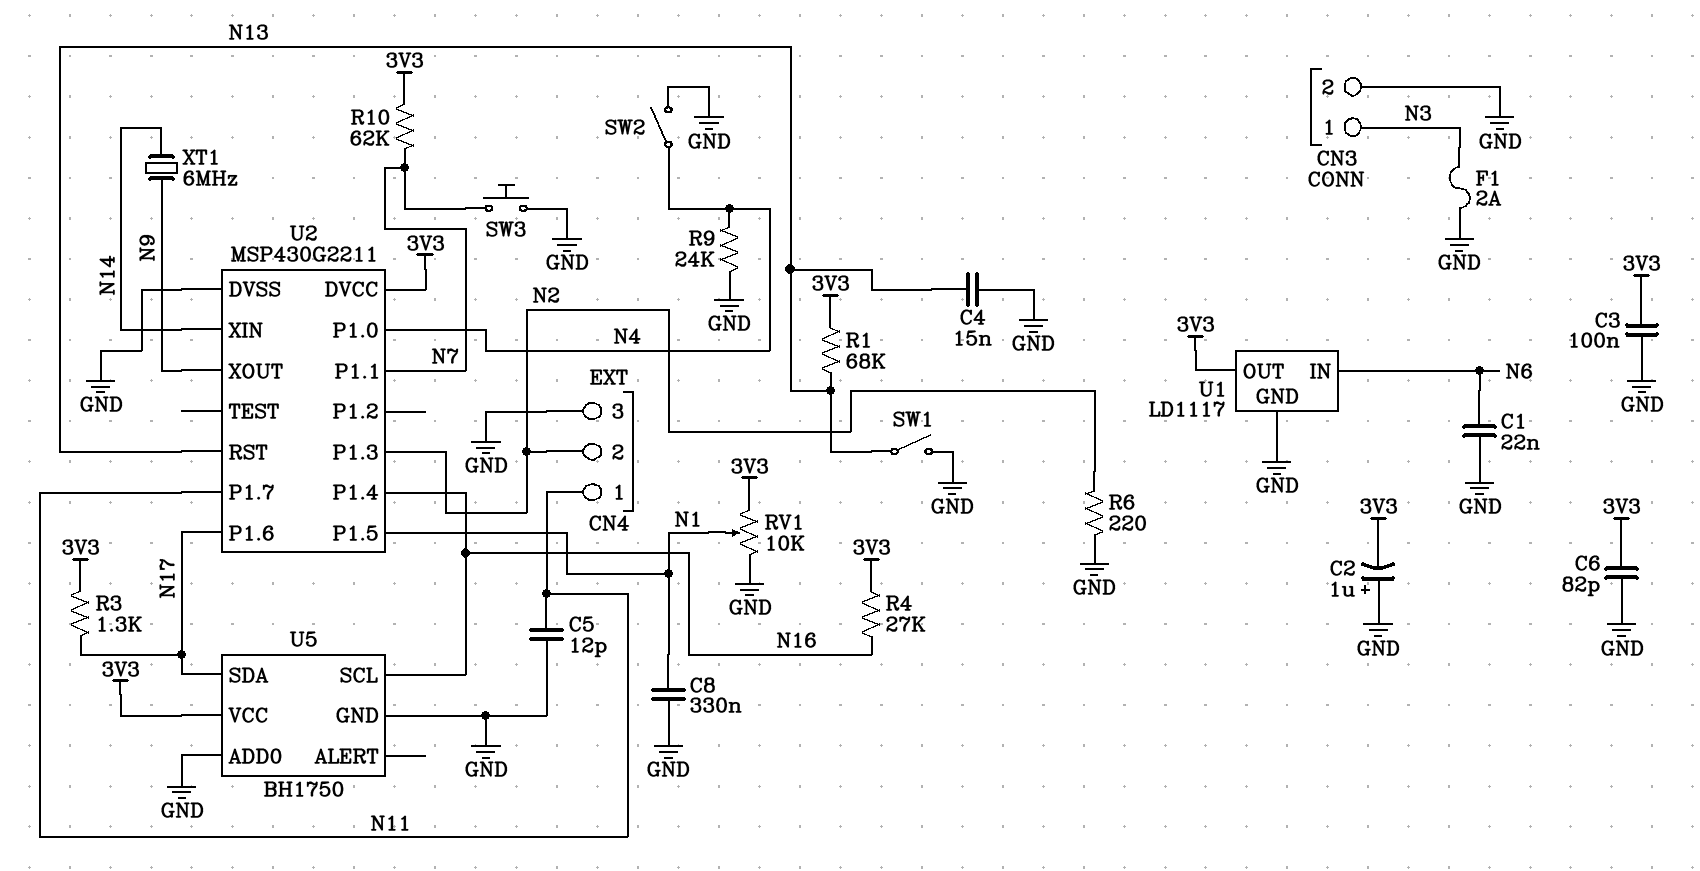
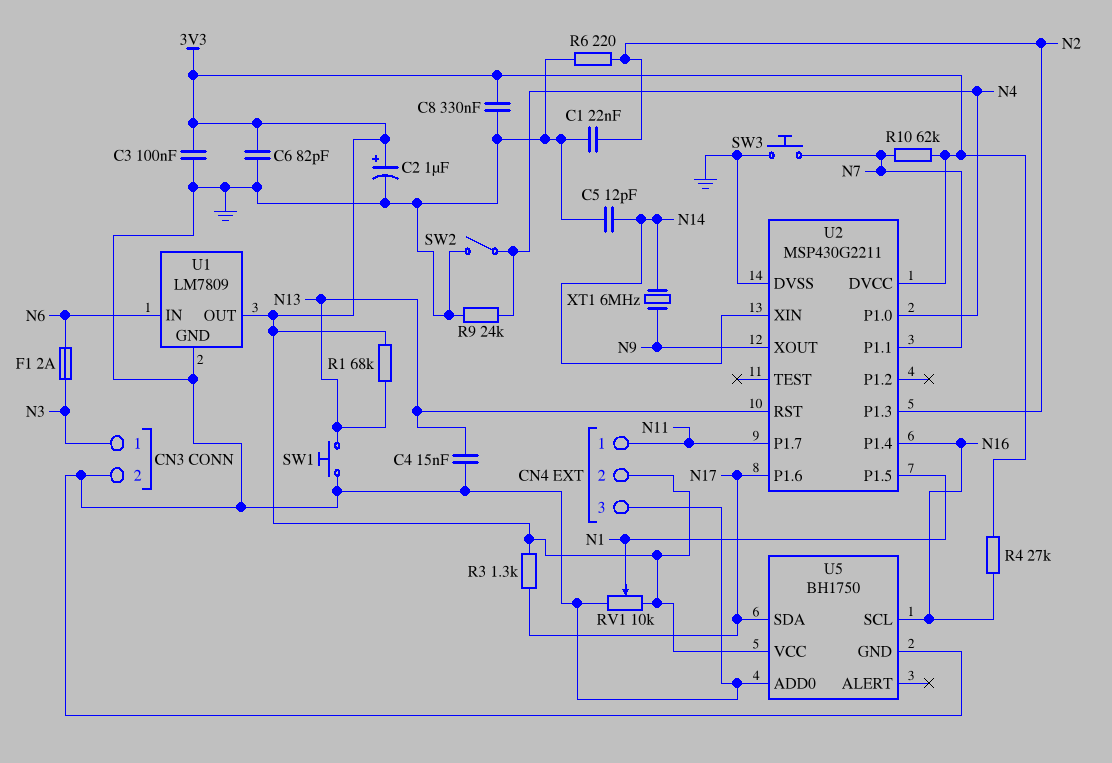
C1: 22nF (GND, N6) -> 22nF (GND, N2)
C2: 1uF (plus GND, minus 3V3) -> 1uF (plus 3V3, minus GND)
C5: 12pF (GND, N11) -> 12pF (GND, N14)
C8: 330nF (GND, N1) -> 330nF (3V3, GND)
CN4 pin 2: N2 -> 3V3
F1: 2A (GND, N3) -> 2A (N3, N6)
SW1: switch (GND, N13) -> button (GND, N13)
U1: LD1117 -> LM7809

